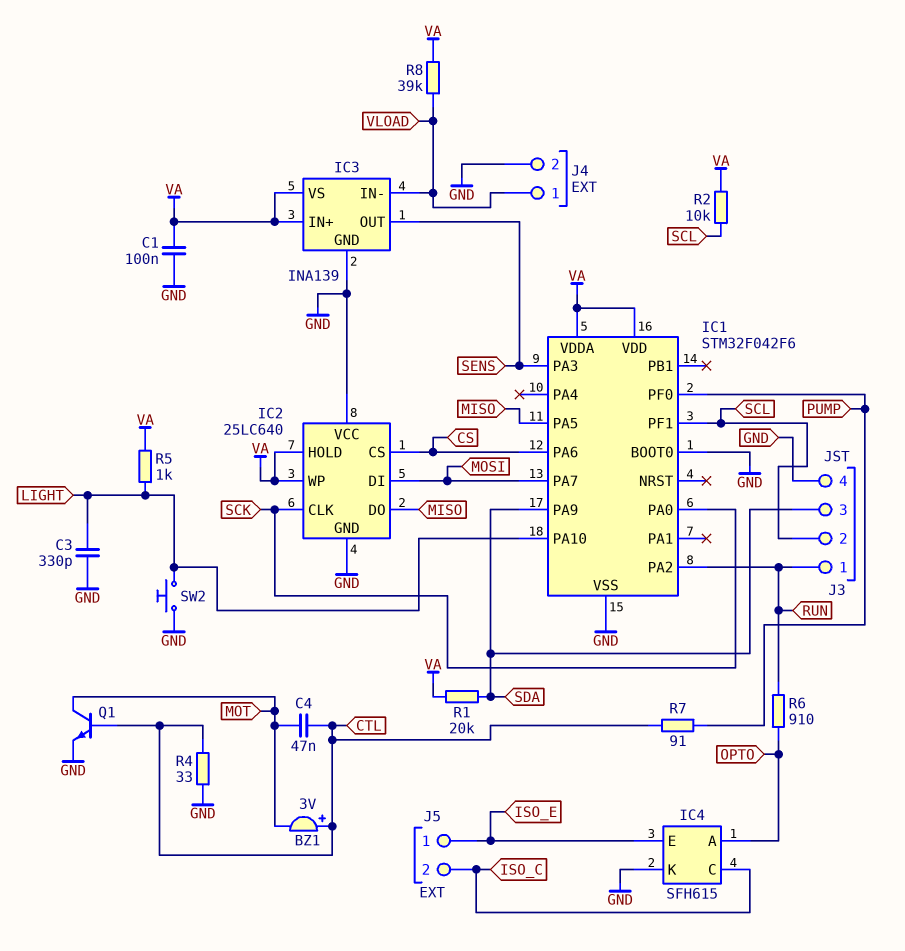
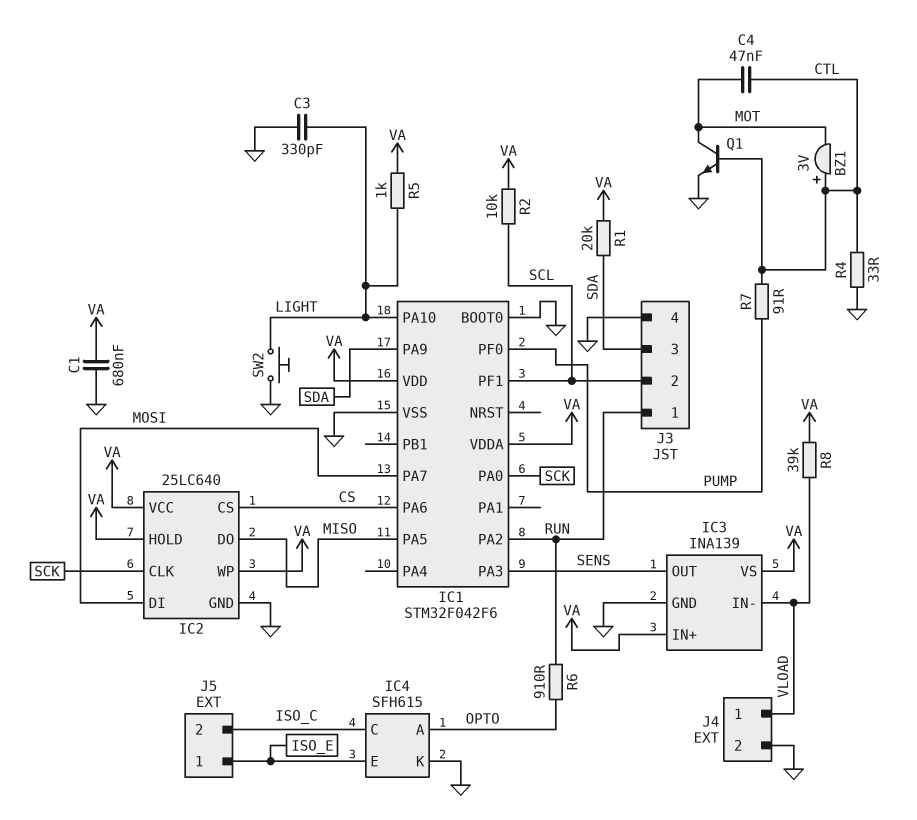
C1: 100nF (GND, VA) -> 680nF (GND, VA)
IC2 pin VCC: GND -> VA

